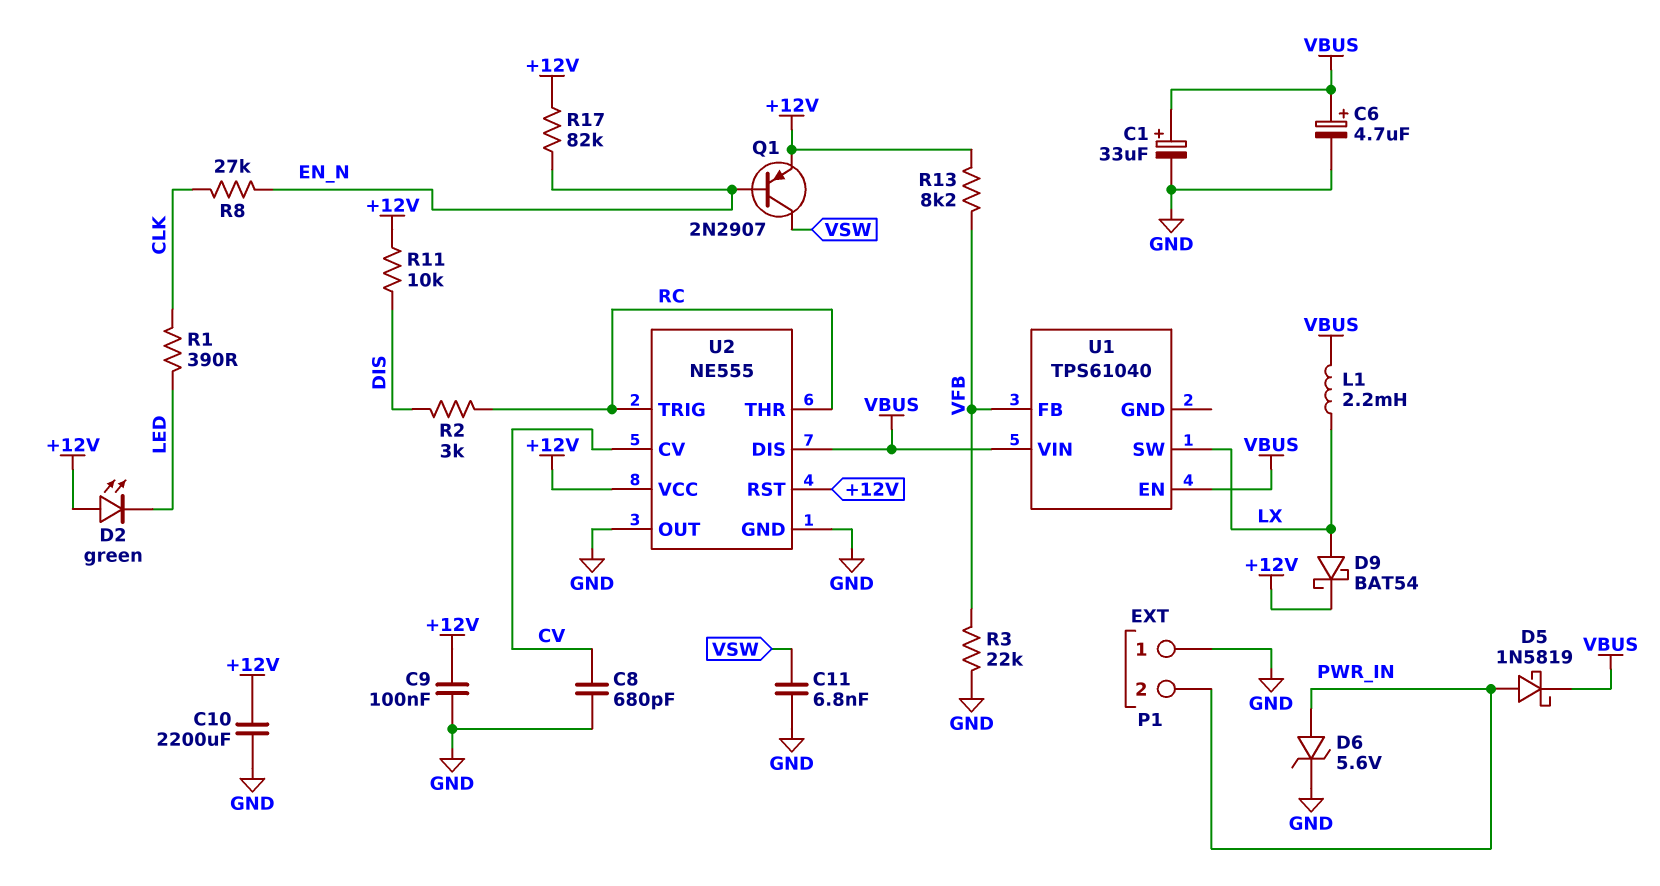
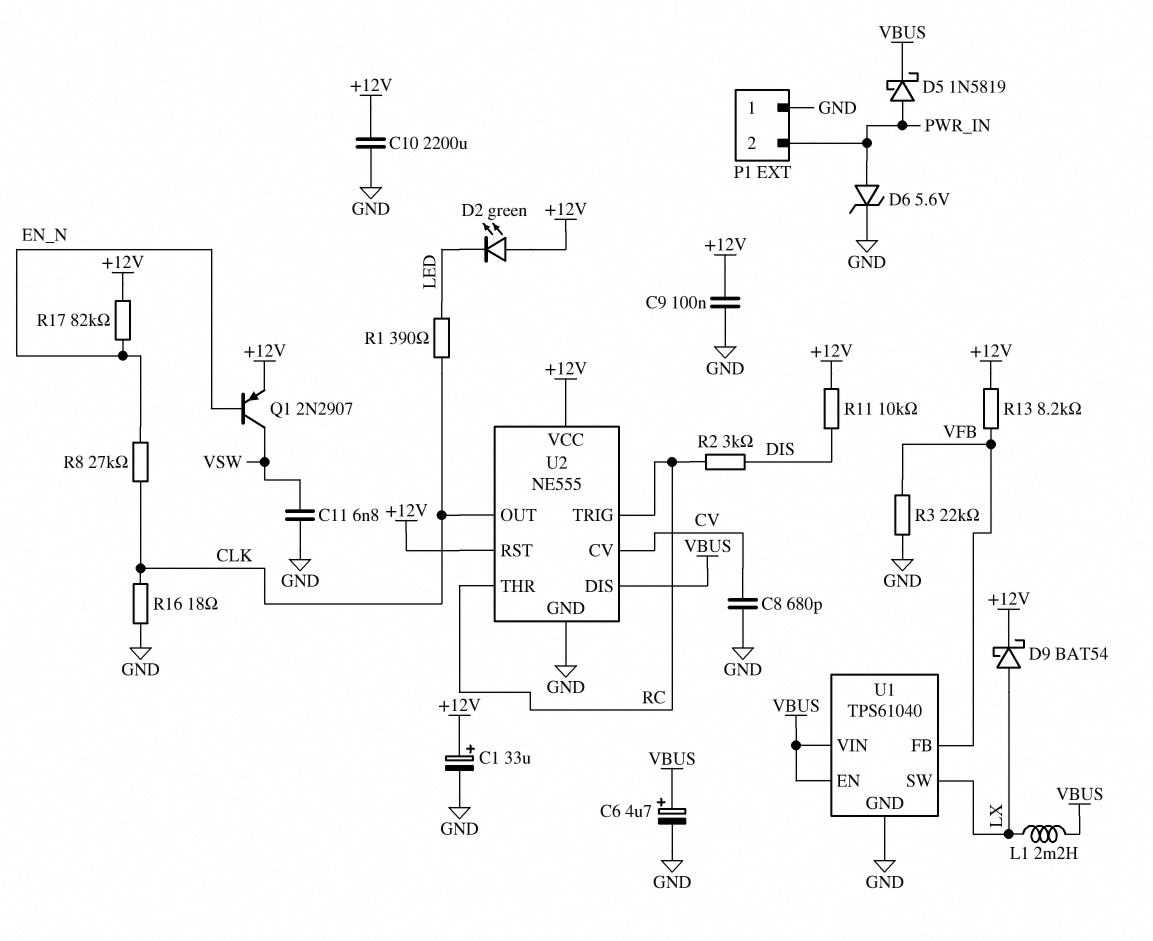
C1: 33uF (plus VBUS, minus GND) -> 33uF (plus +12V, minus GND)
R16: none -> 18 (CLK, GND)
U1 pin GND: none -> GND
U2 pin OUT: GND -> CLK

